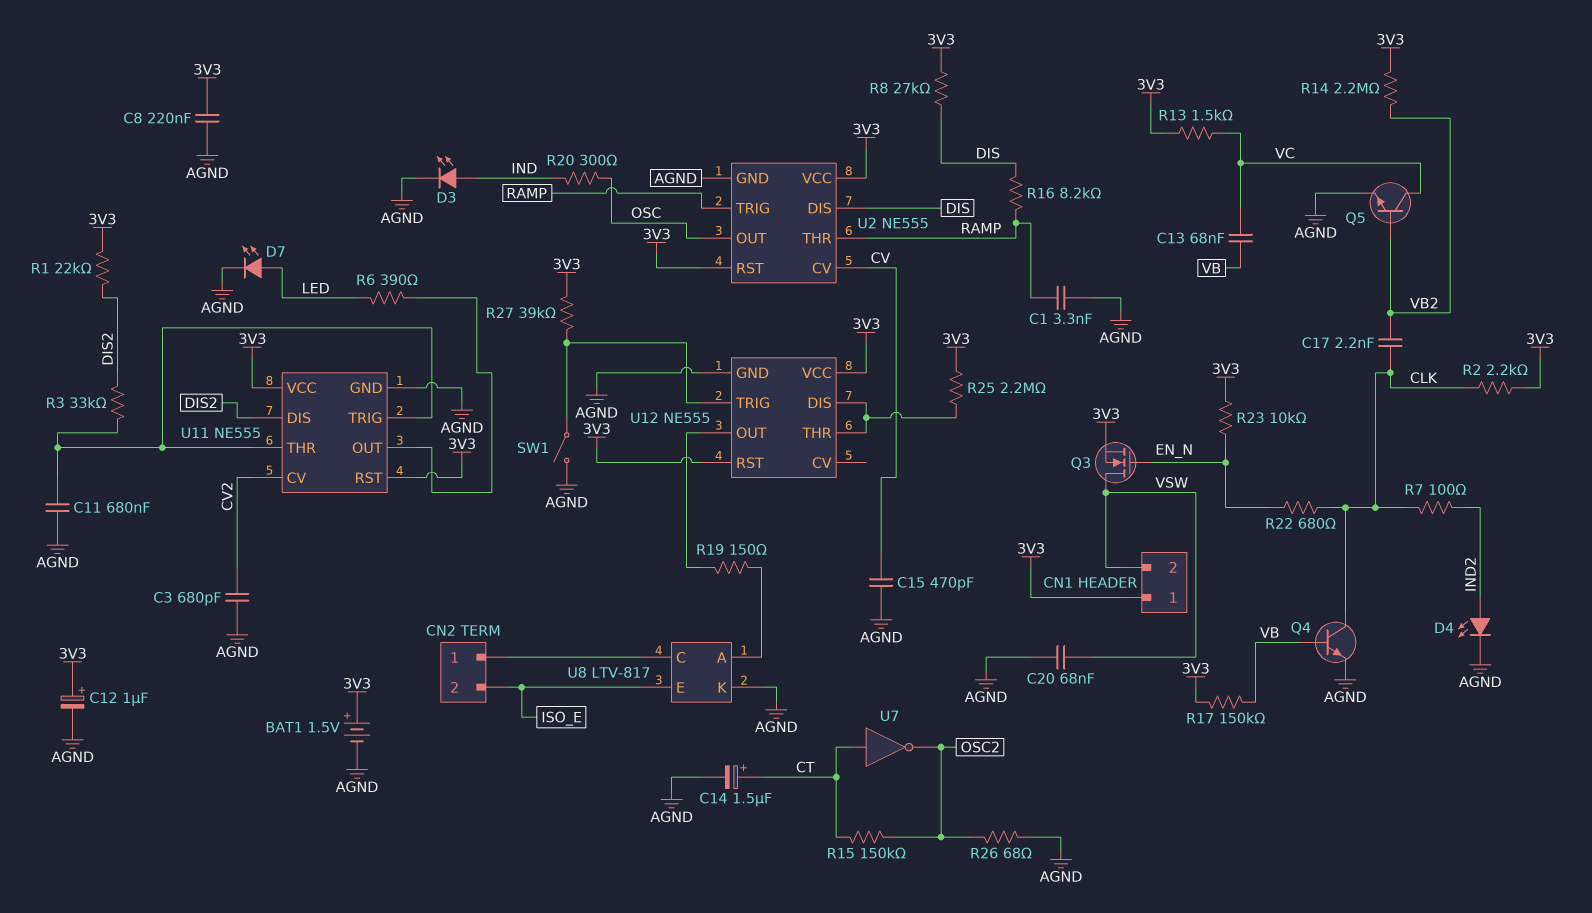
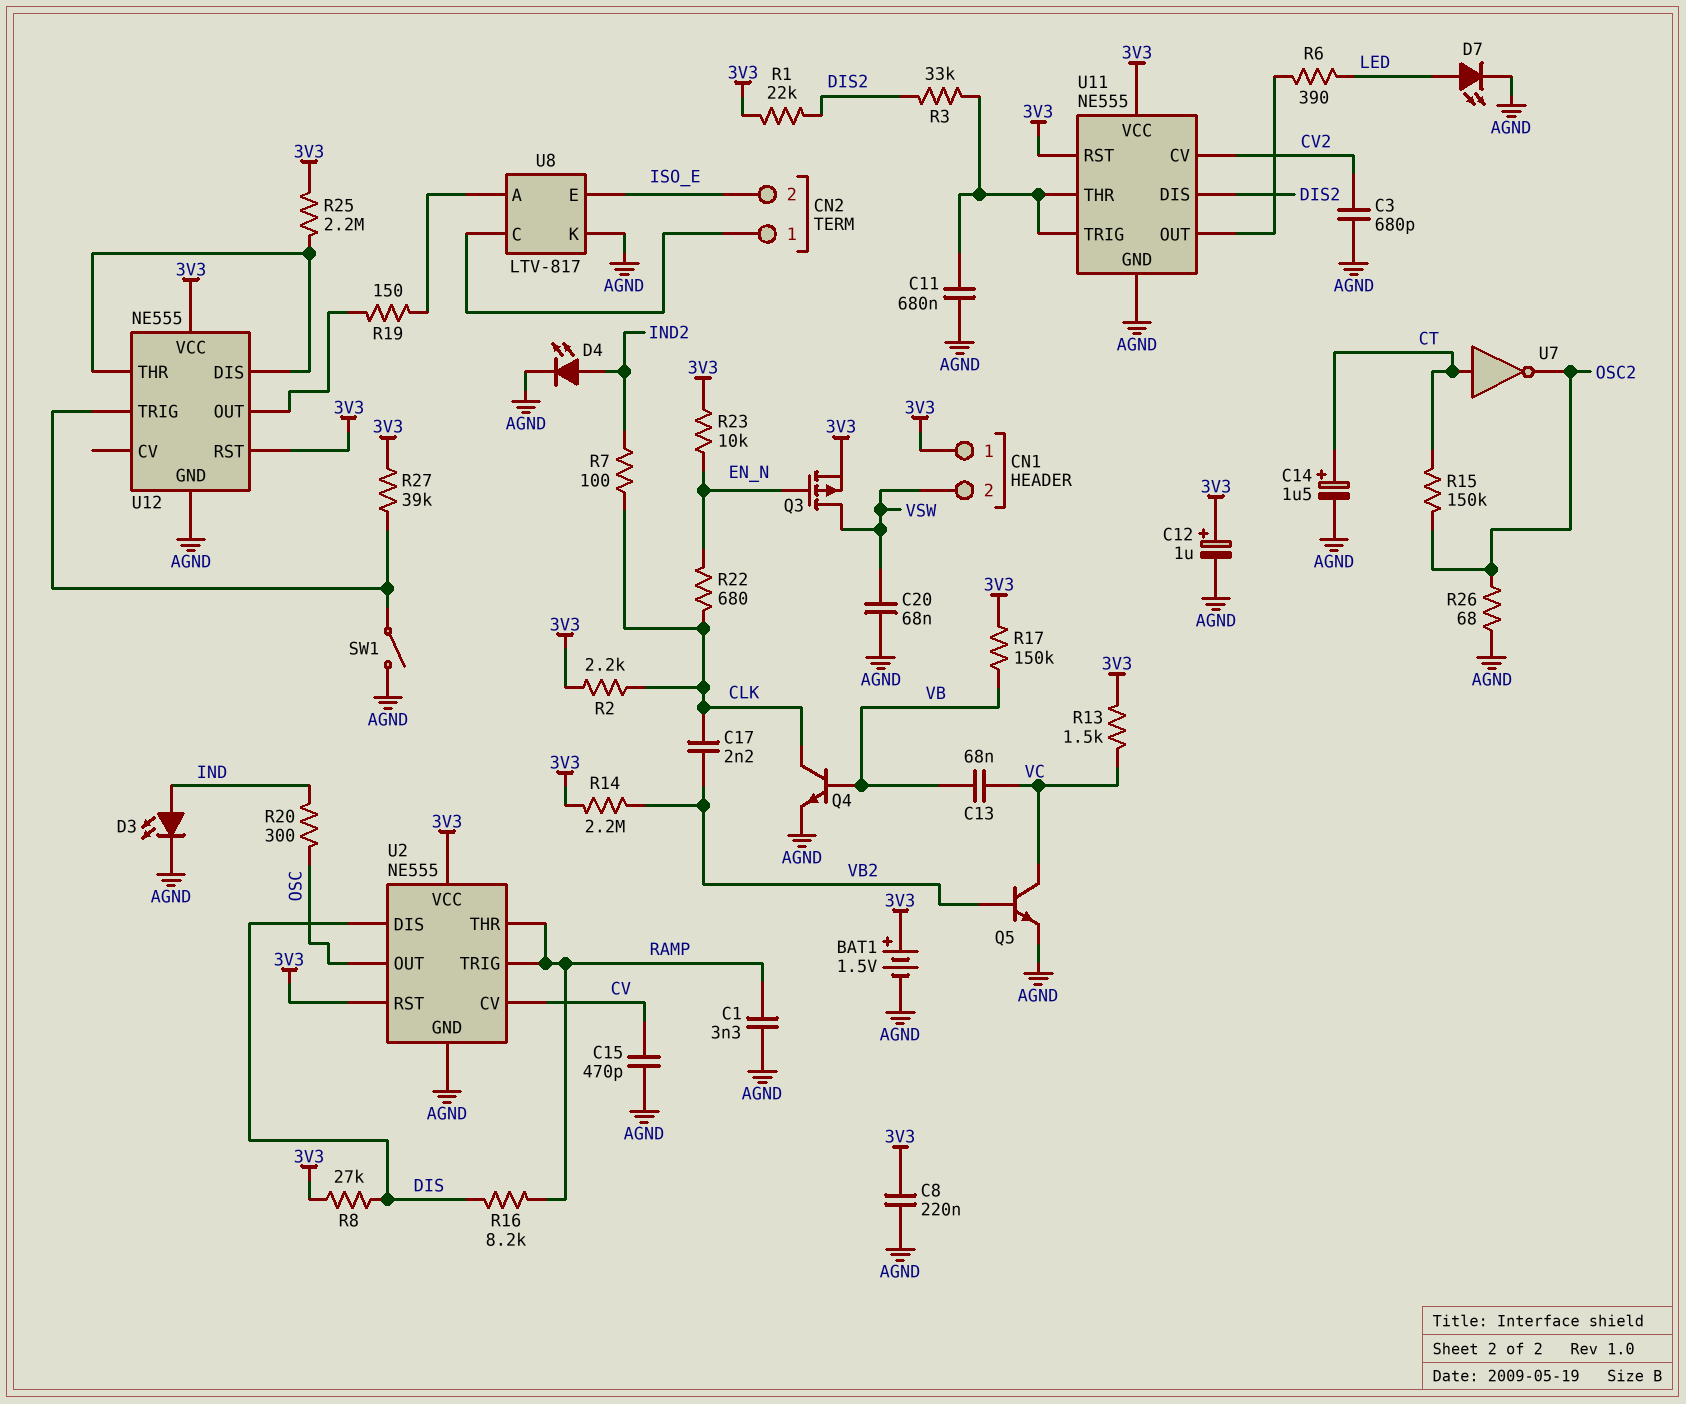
Q3: NMOS (G EN_N, D VSW, S 3V3) -> PMOS (G EN_N, D VSW, S 3V3)

